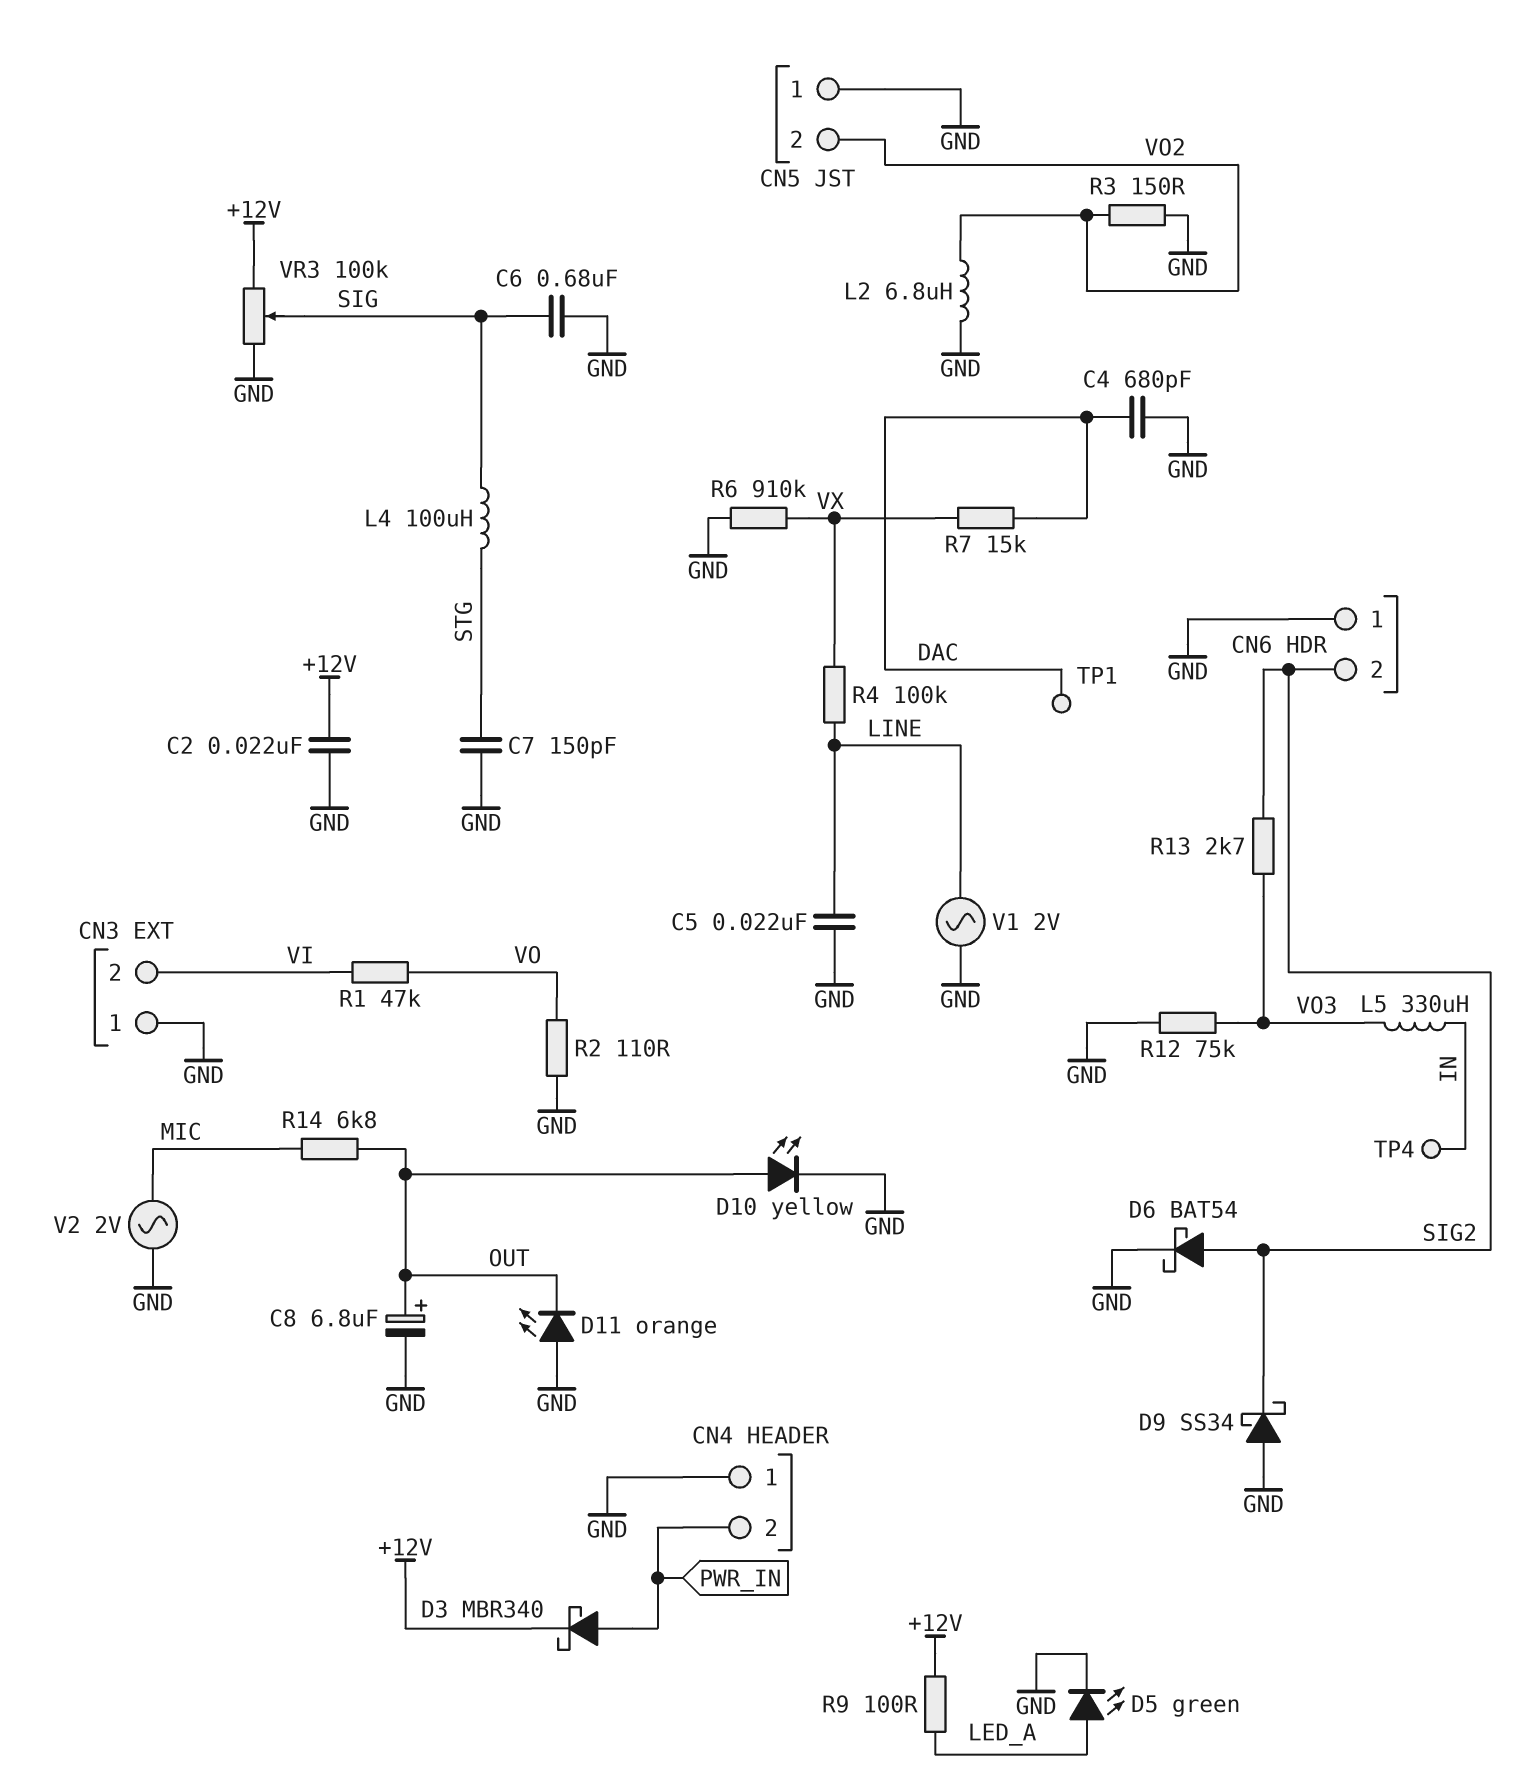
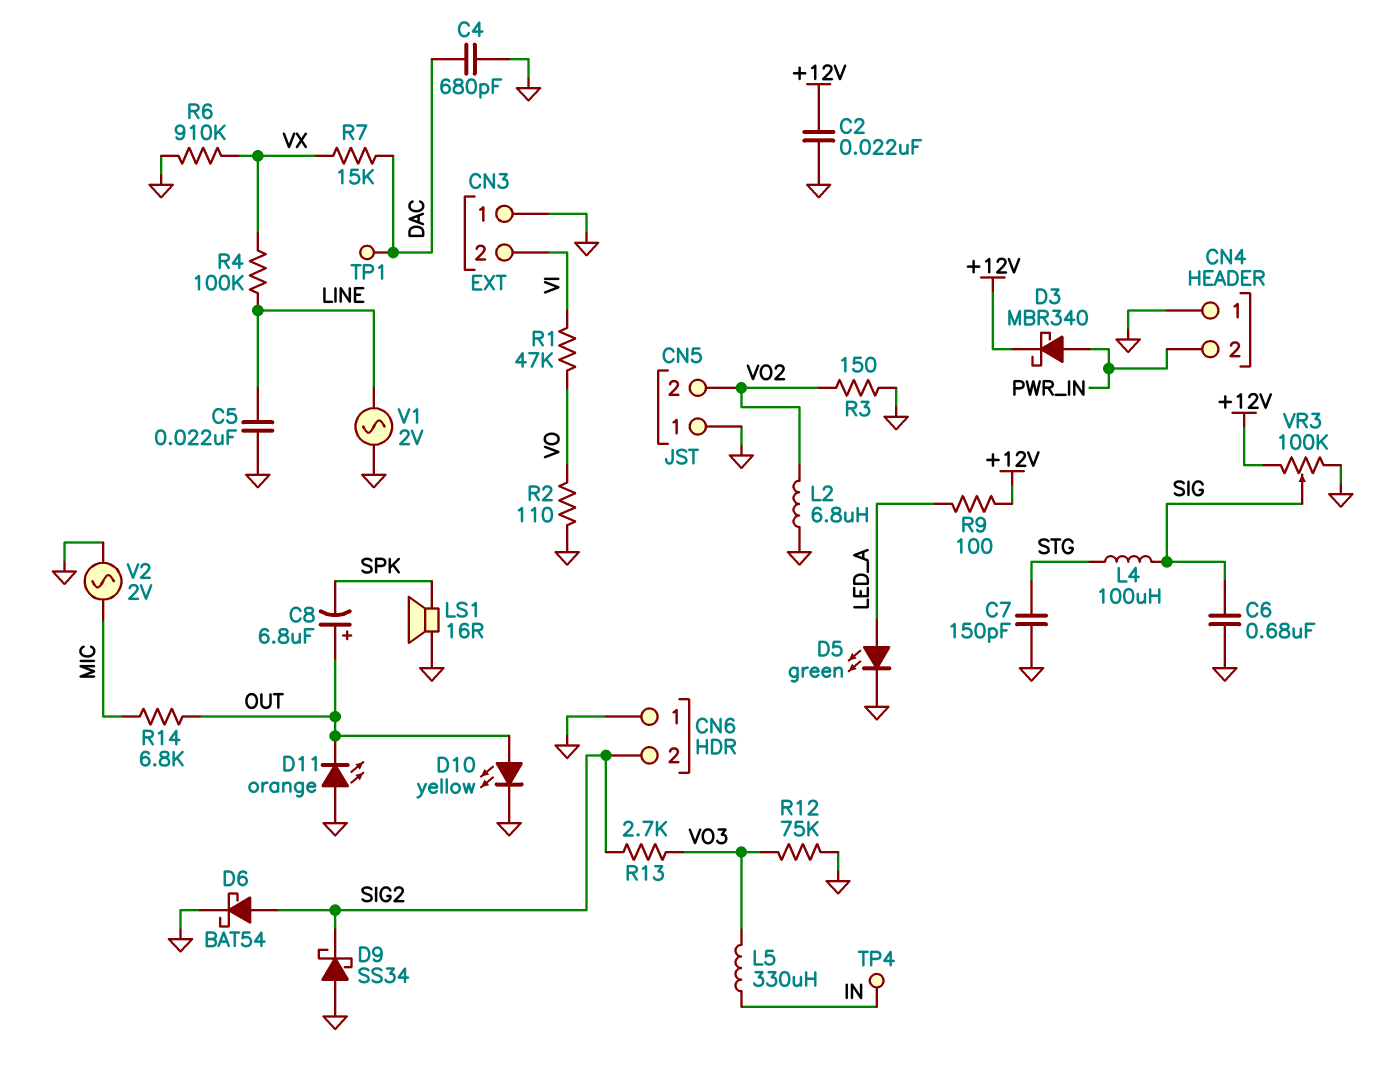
C8: 6.8uF (plus OUT, minus GND) -> 6.8uF (plus OUT, minus SPK)
LS1: none -> speaker 16R (GND, SPK)

